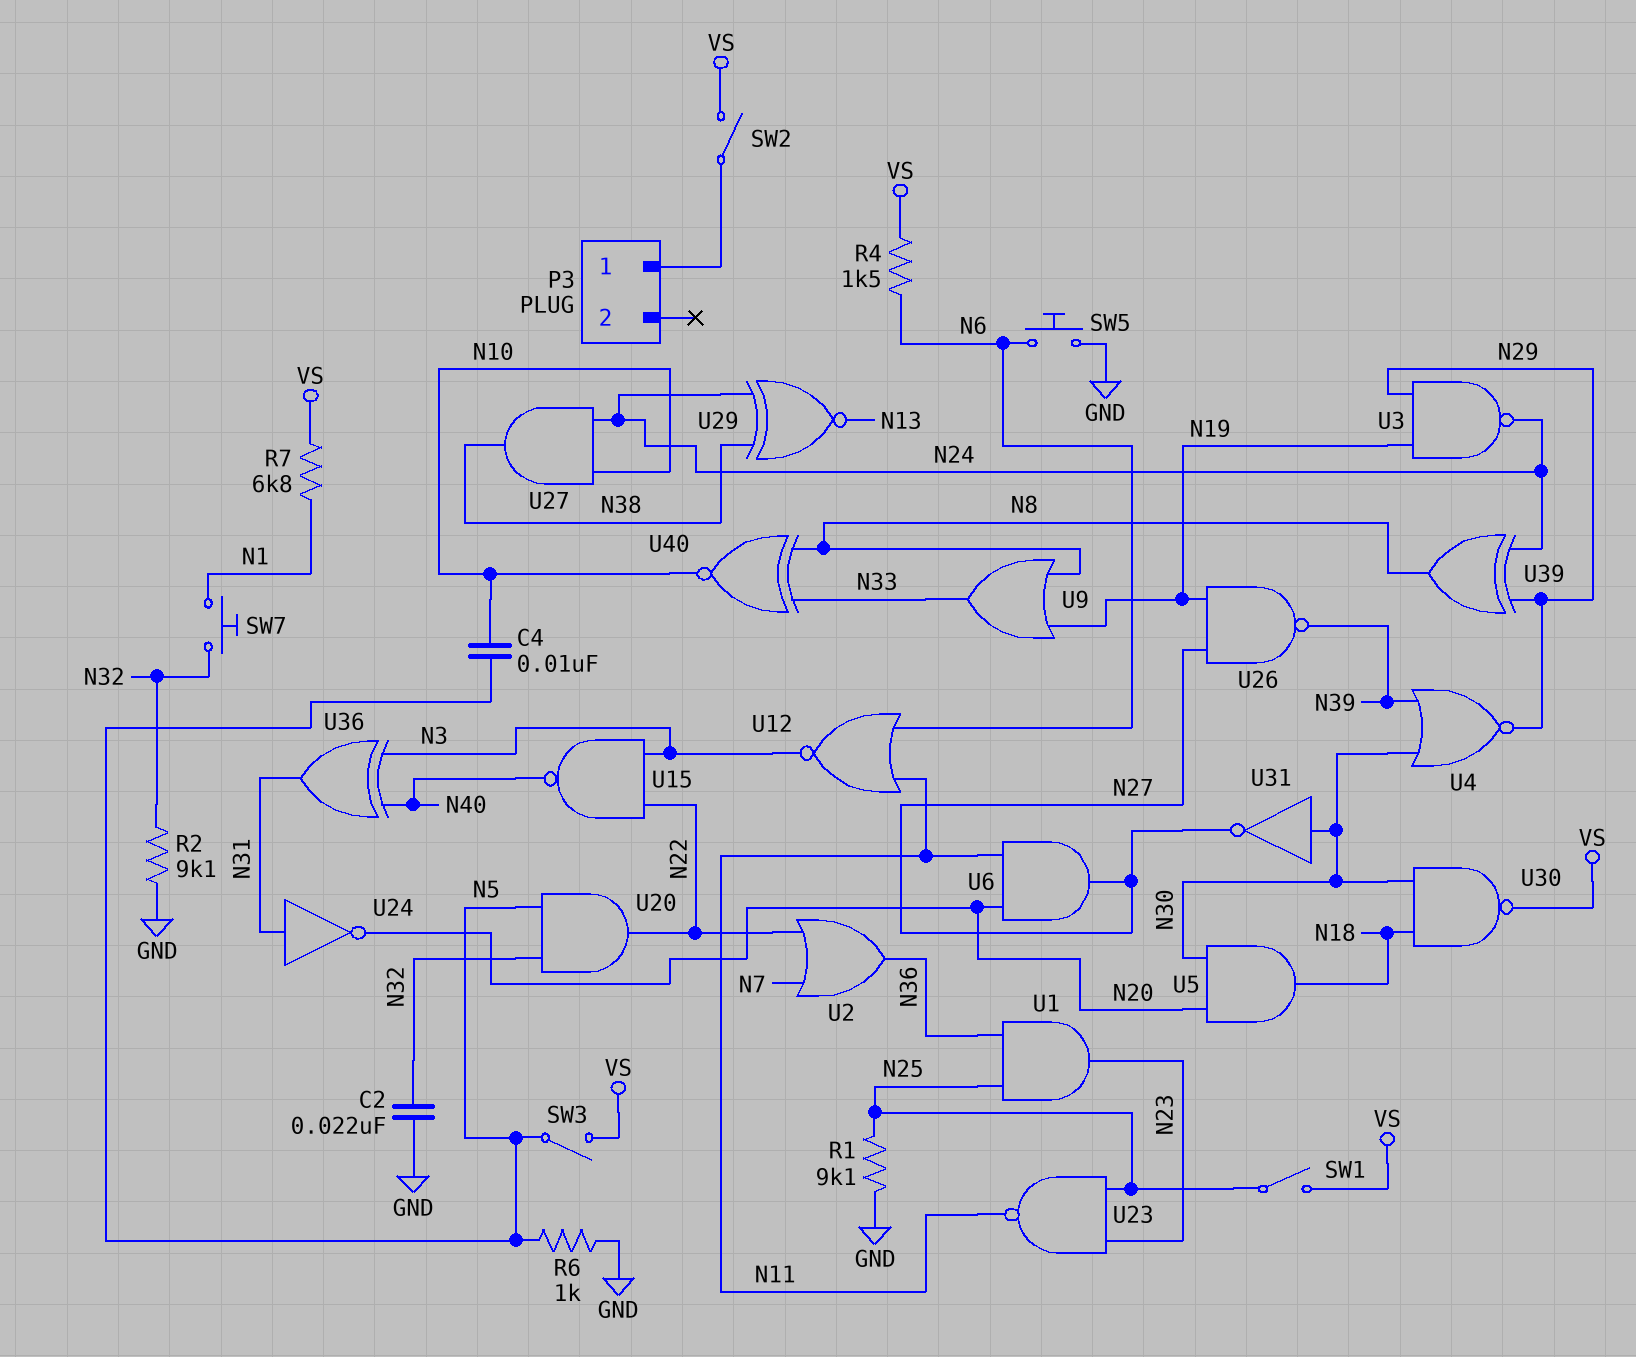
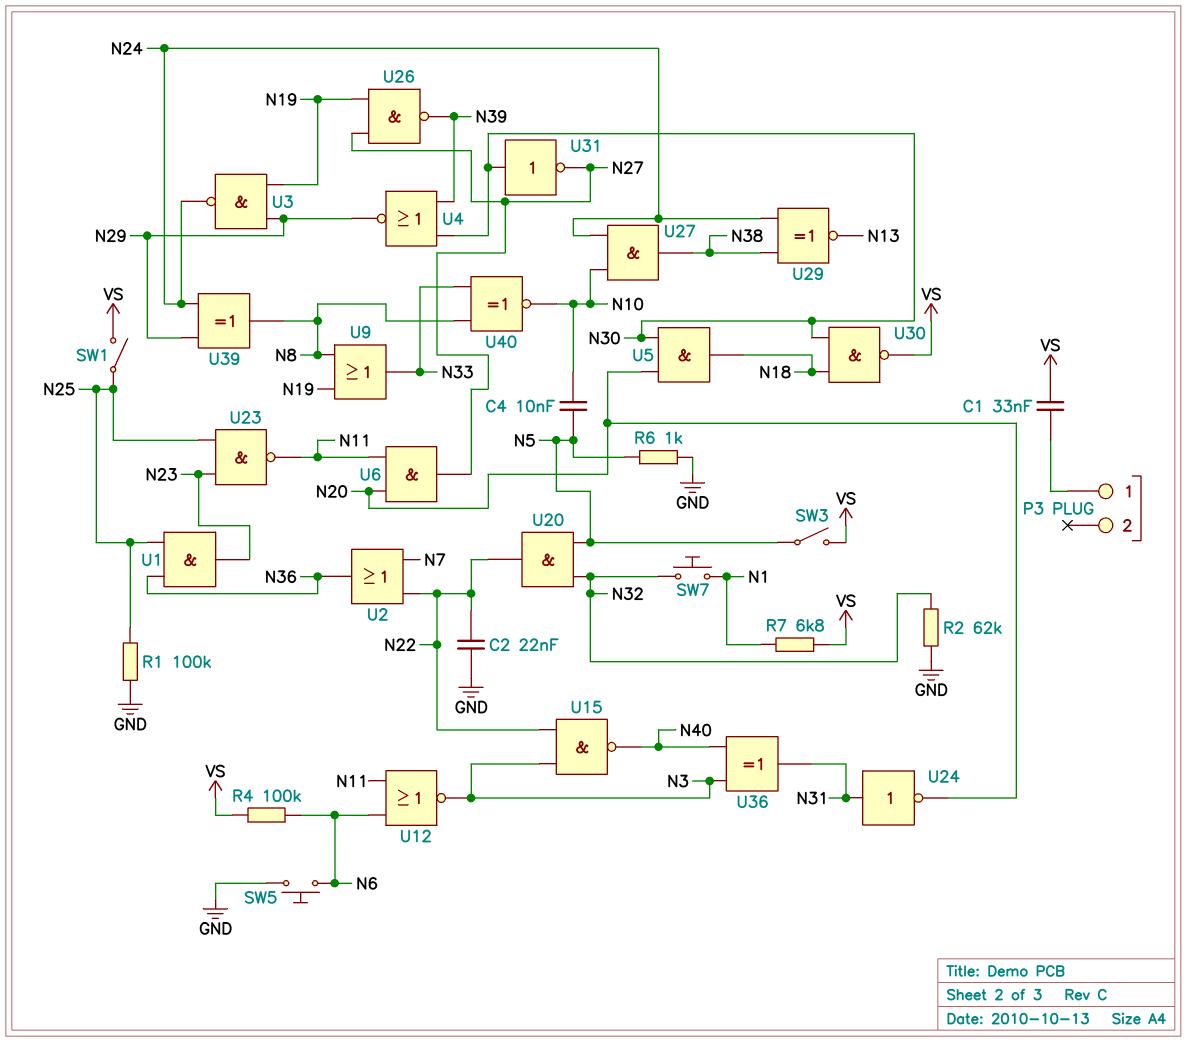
C1: none -> 33nF (P3/1, VS)
C2: 22nF (GND, N32) -> 22nF (GND, N22)
R1: 9.1k (GND, N25) -> 100k (GND, N25)
R2: 9.1k (GND, N32) -> 62k (GND, N32)
R4: 1.5k (N6, VS) -> 100k (N6, VS)
SW2: switch (P3/1, VS) -> none

